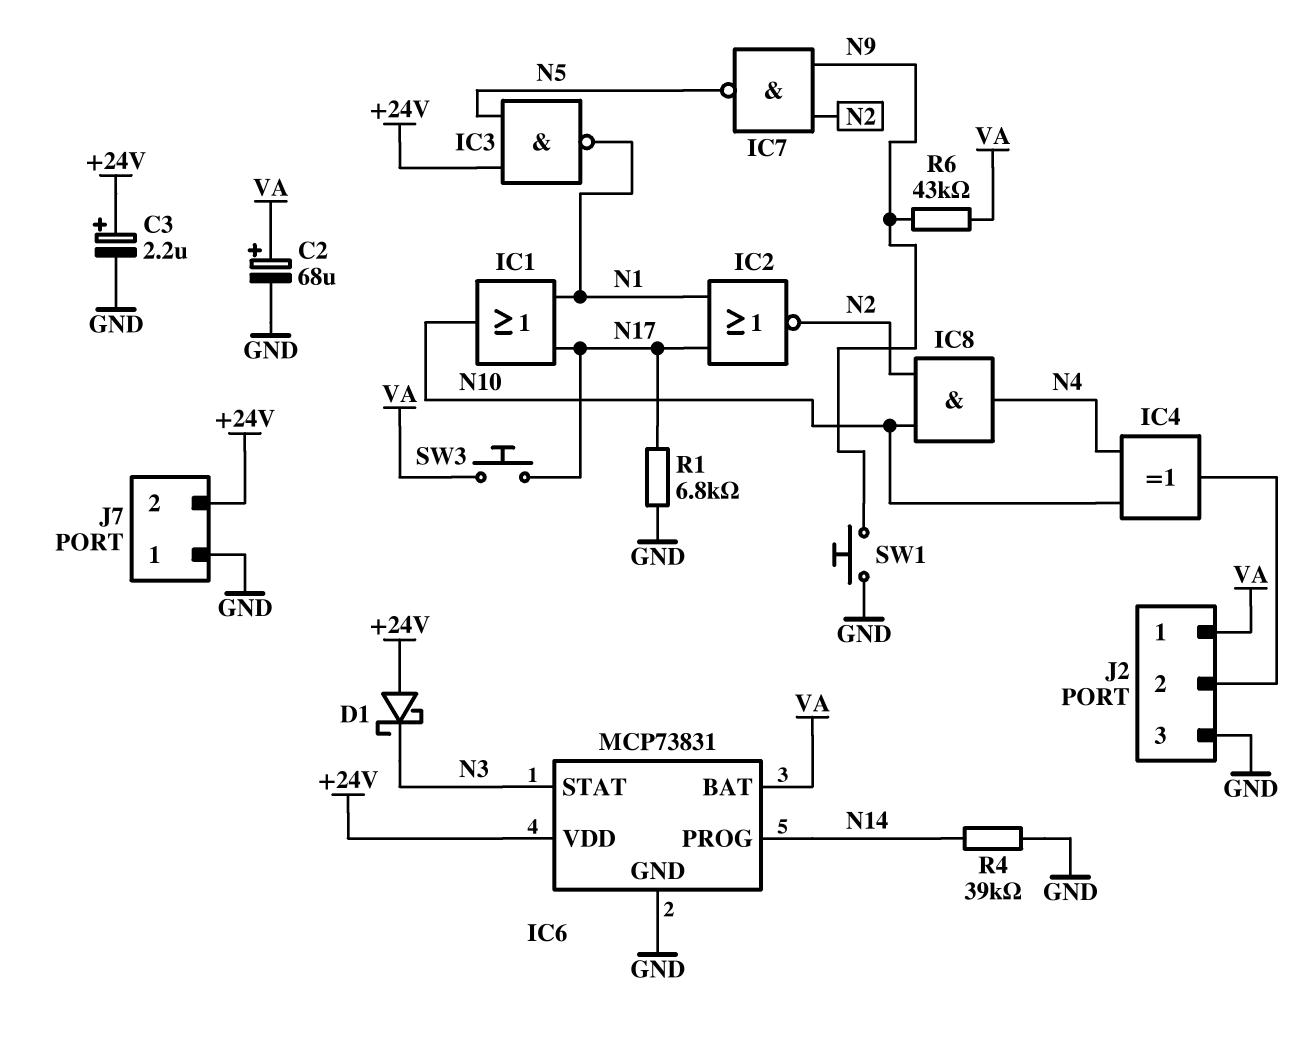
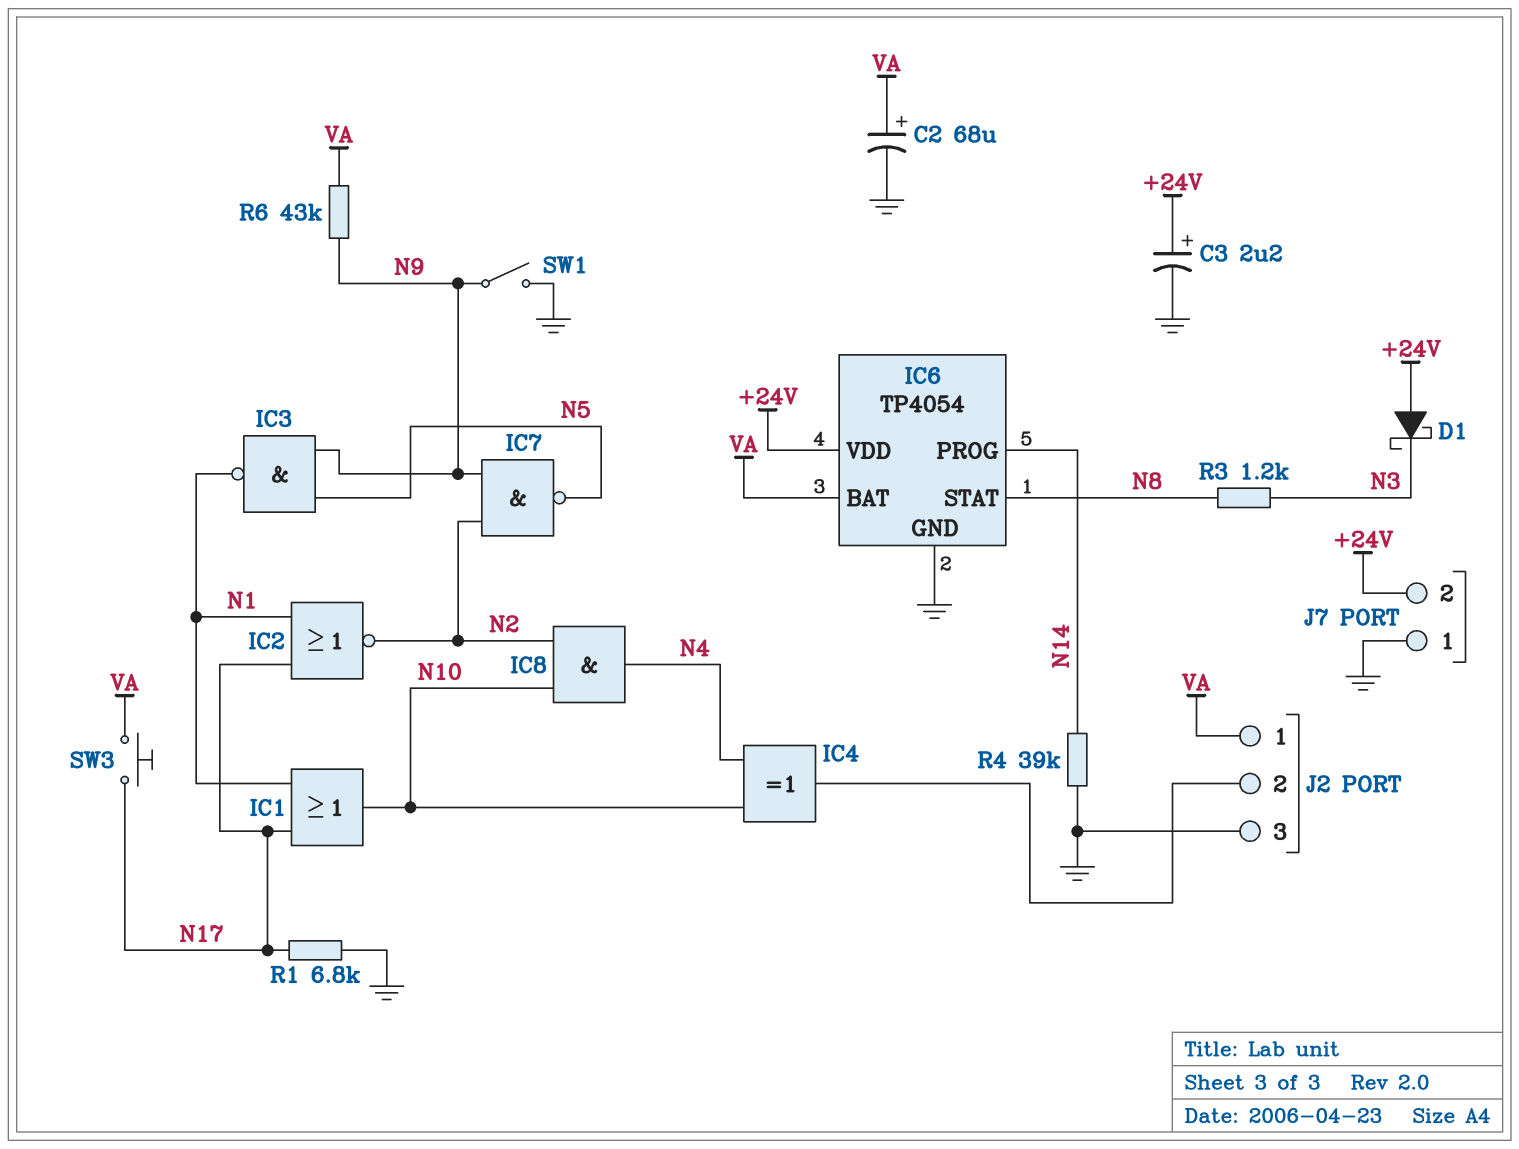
IC3: NAND (in +24V, in N5, out N1) -> NAND (in N5, in N9, out N1)
IC6: MCP73831 -> TP4054
IC6 pin STAT: N3 -> N8
R3: none -> 1.2k (N3, N8)
SW1: button (GND, N9) -> switch (GND, N9)

